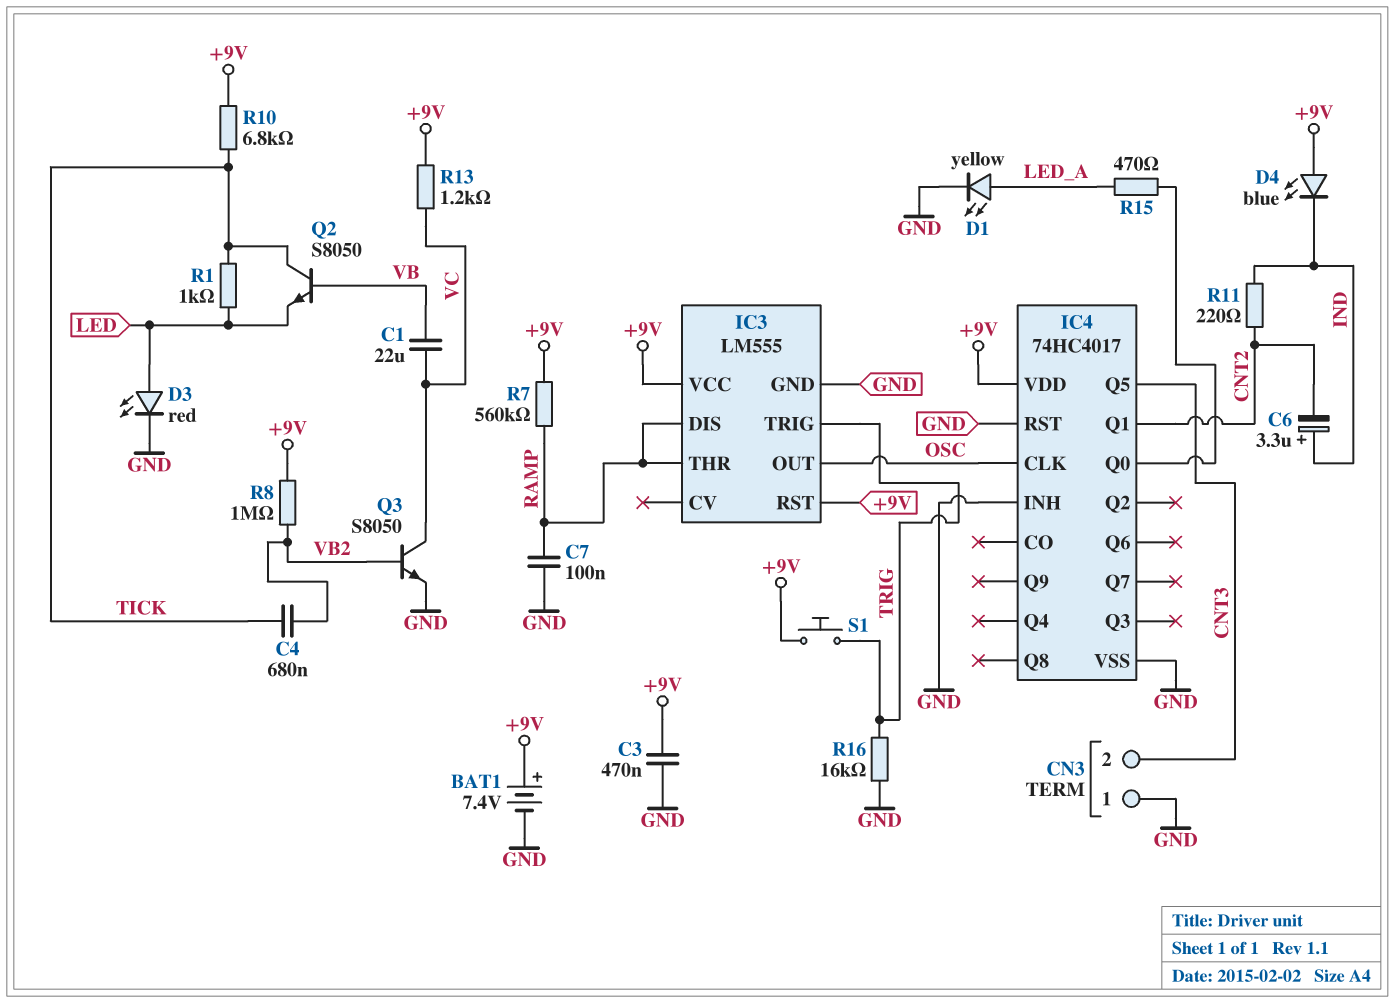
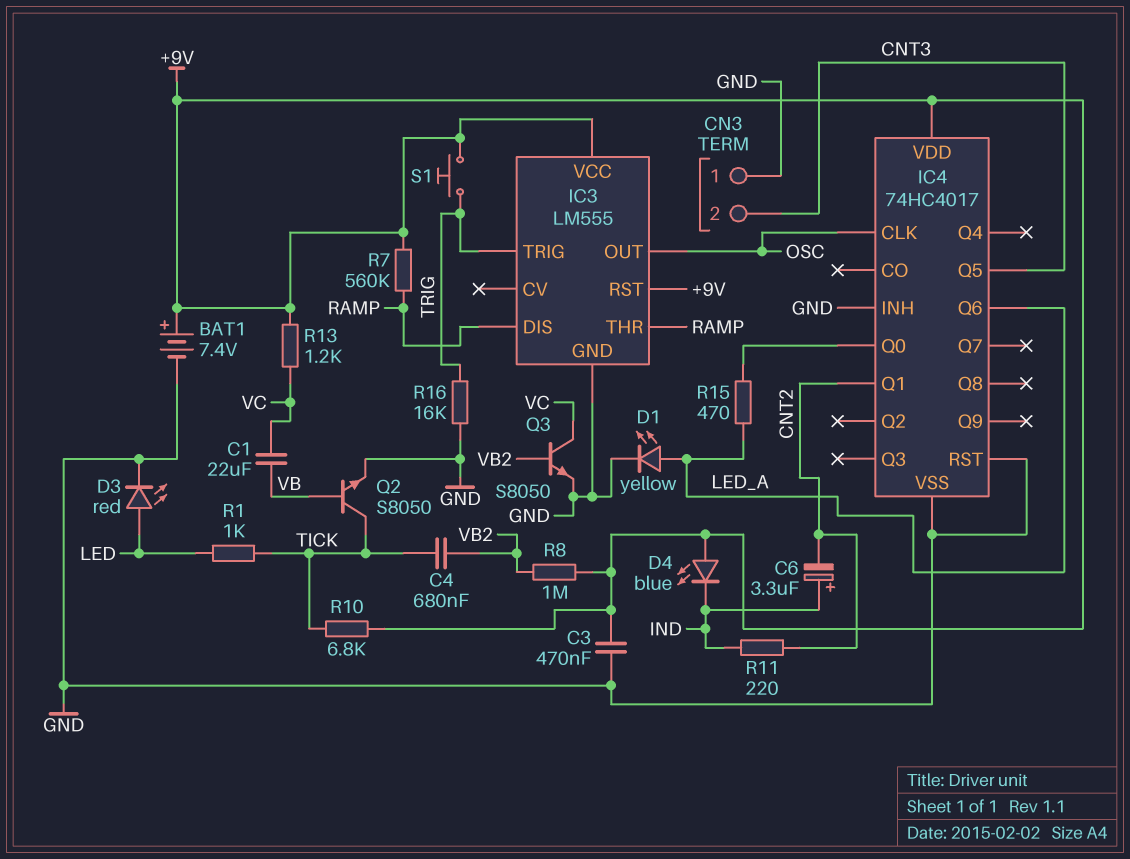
C7: 100nF (GND, RAMP) -> none
IC4 pin Q6: none -> LED_A
Q2: NPN S8050 (B VB, C TICK, E LED) -> NPN S8050 (B VB, C TICK, E GND)

